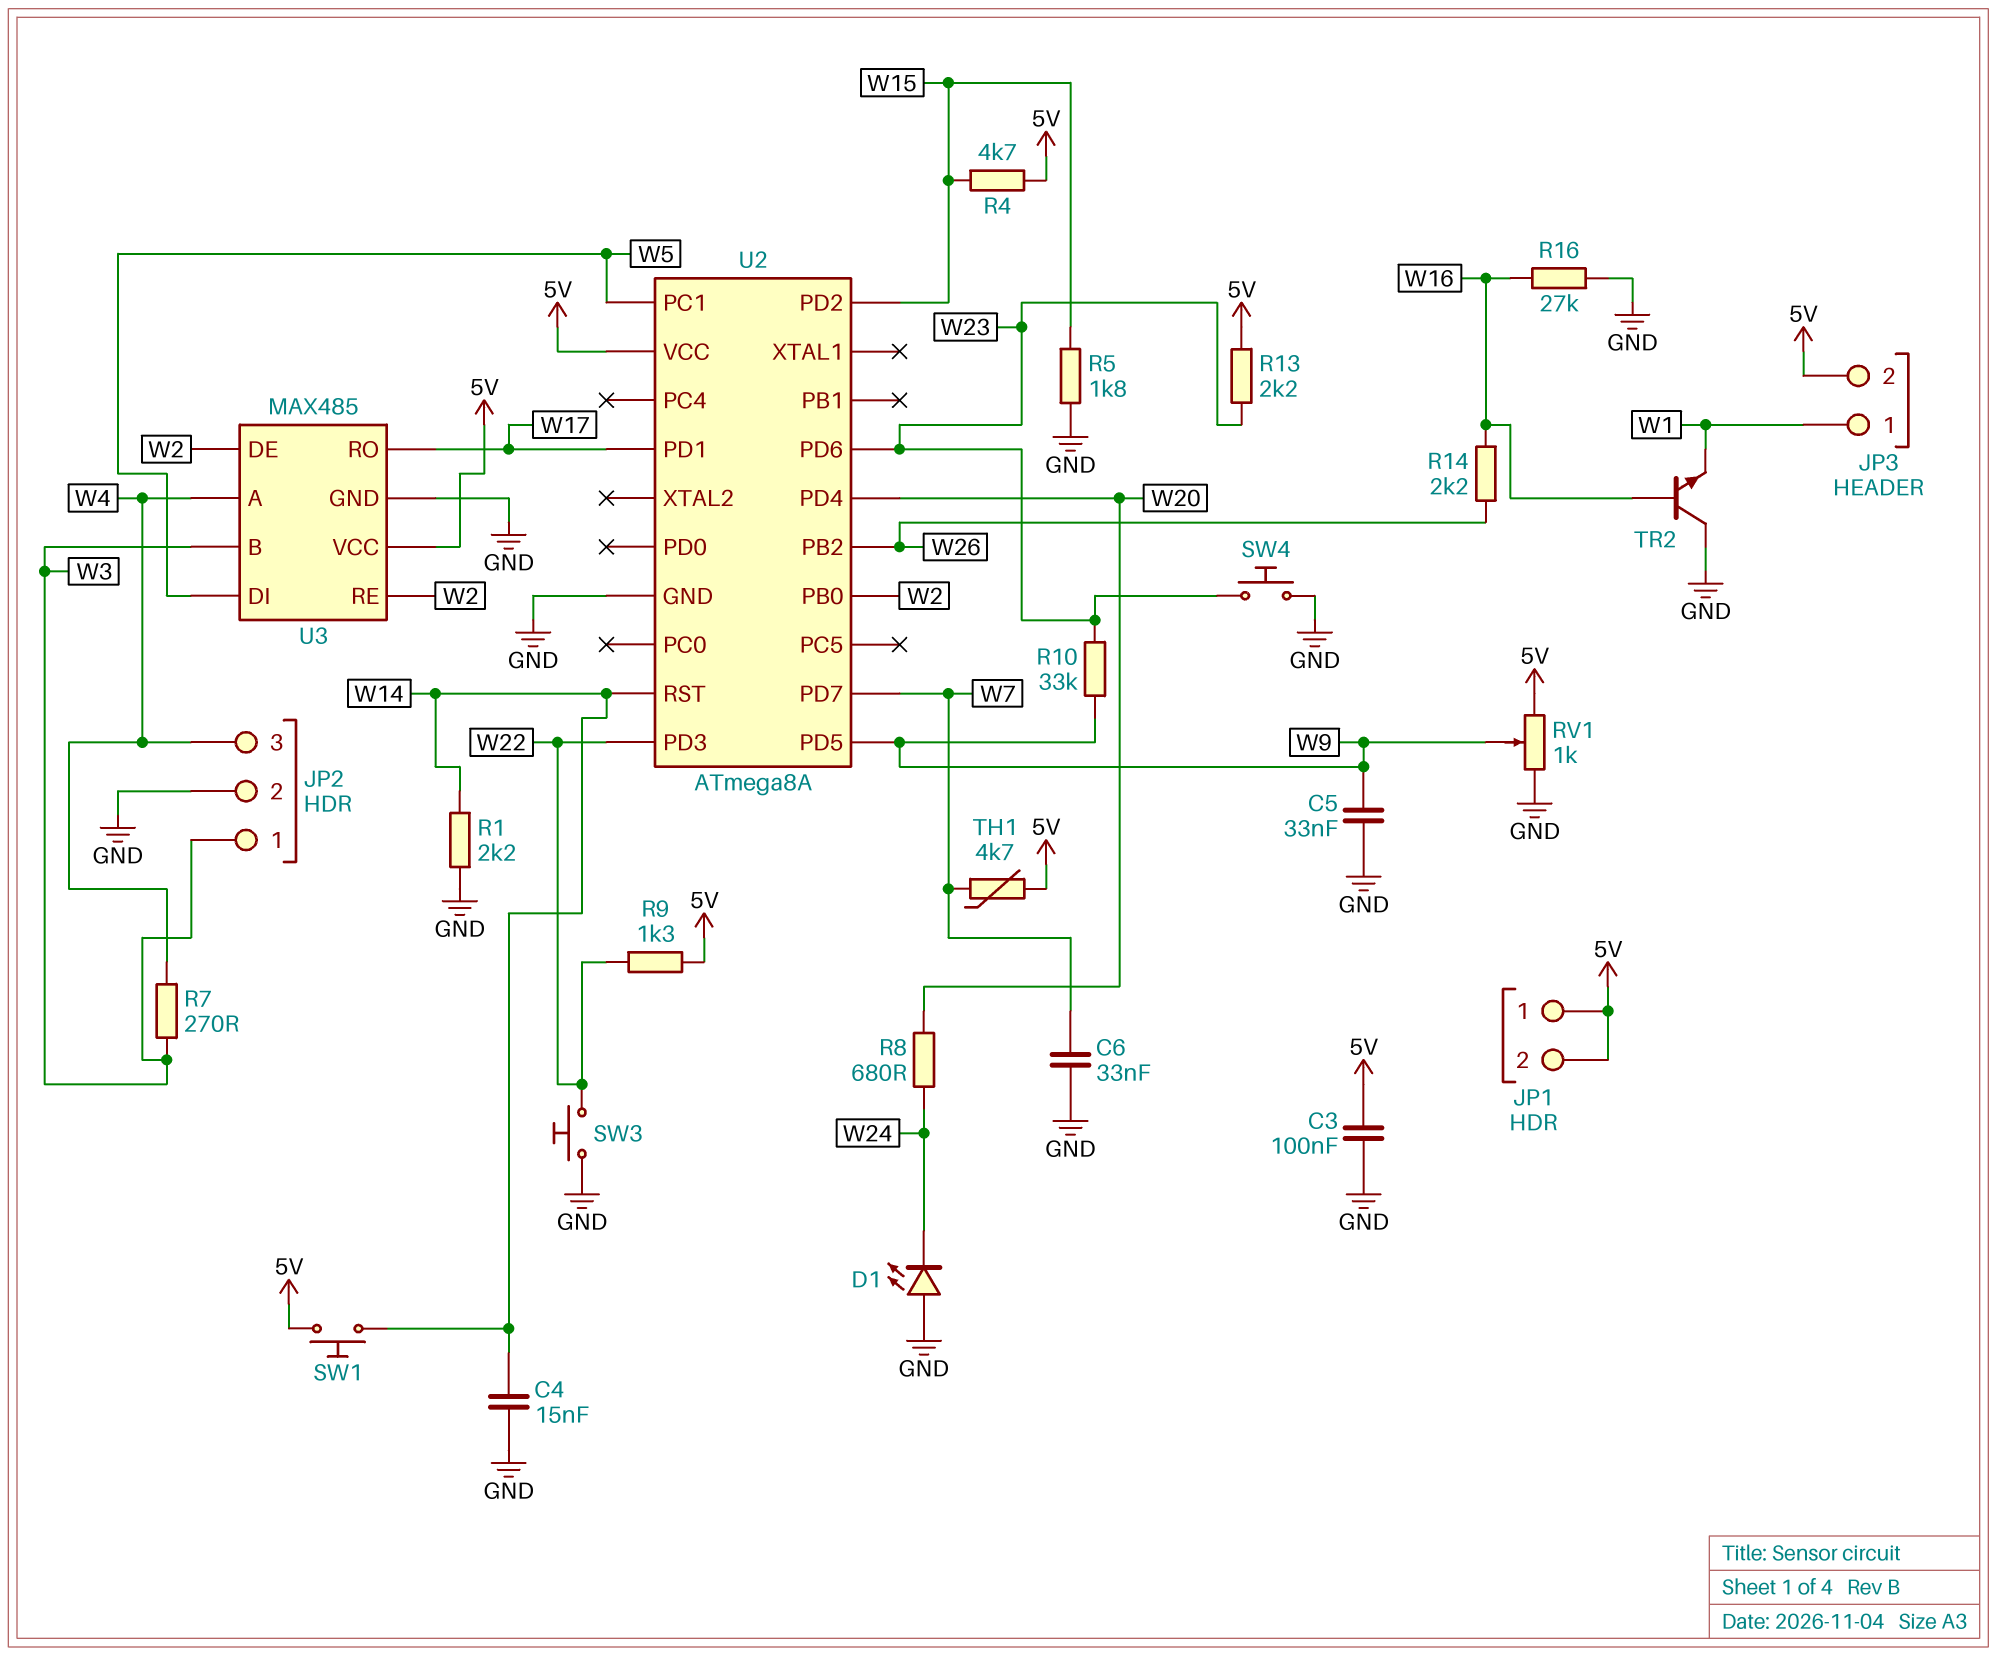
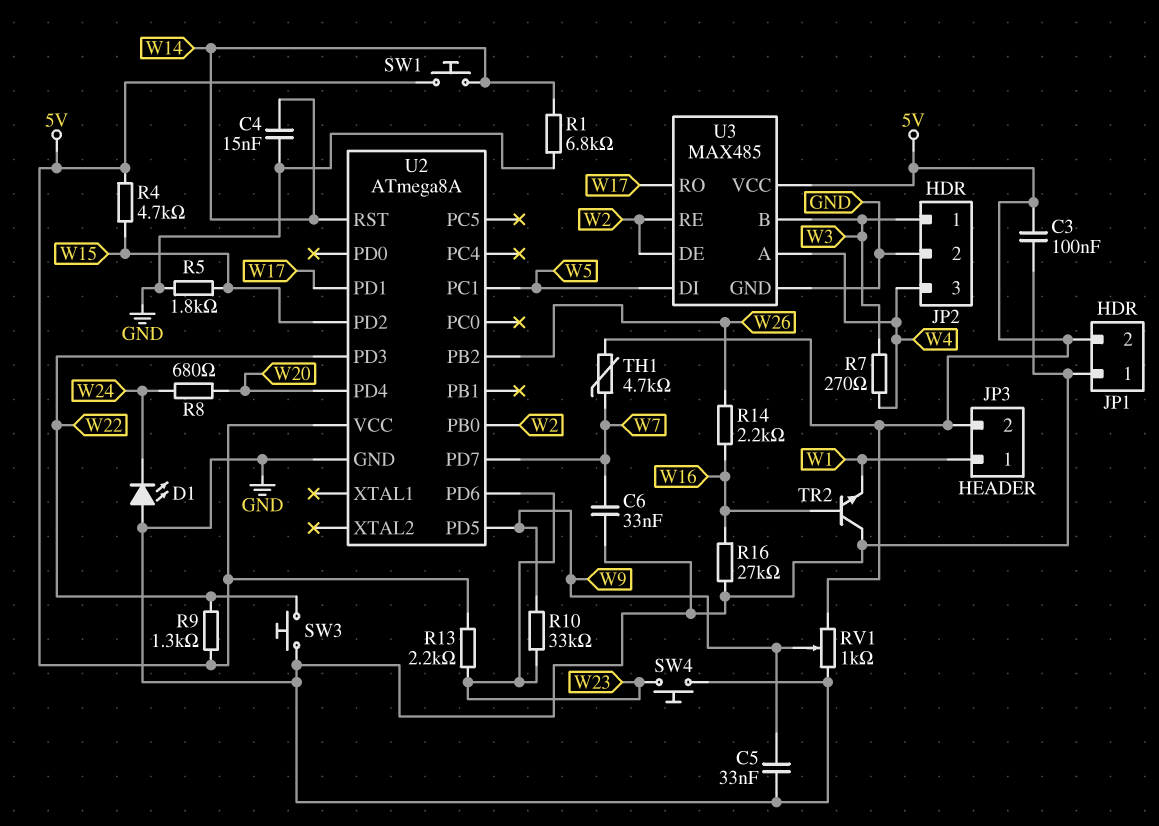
JP1 pin 1: 5V -> GND
R1: 2.2k (GND, W14) -> 6.8k (GND, W14)

